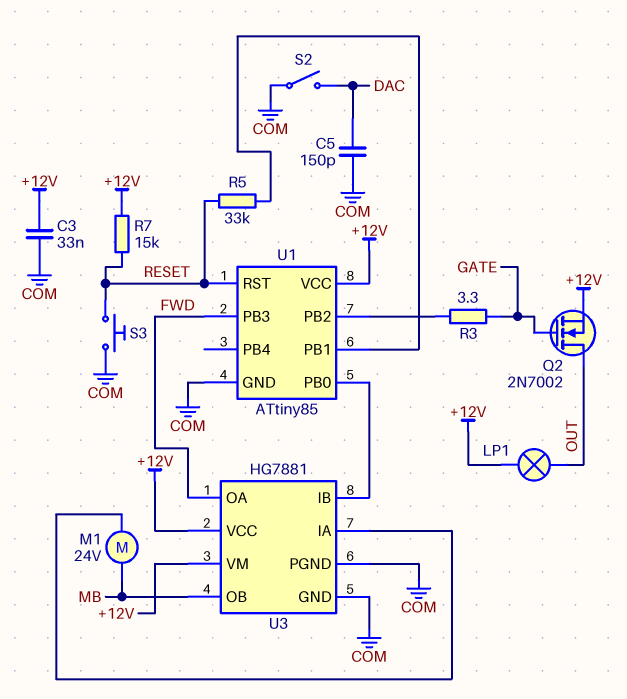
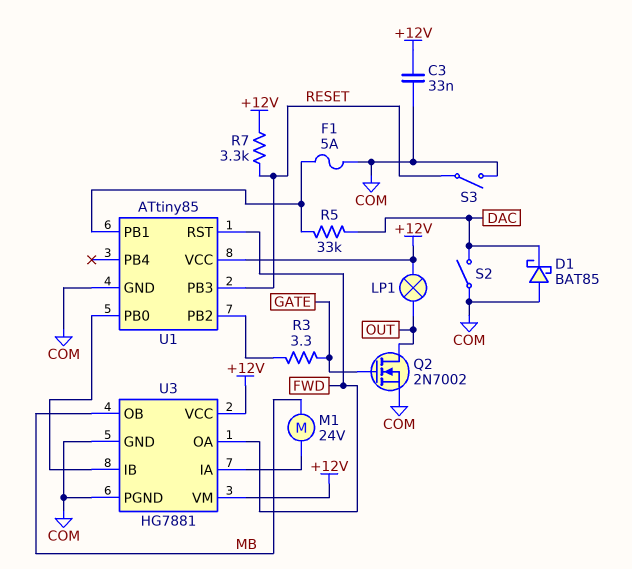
C5: 150pF (COM, DAC) -> none
D1: none -> schottky BAT85 (A COM, K DAC)
F1: none -> 5A (COM, U1/PB1)
Q2: NMOS 2N7002 (G GATE, D OUT, S +12V) -> NMOS 2N7002 (G GATE, D OUT, S COM)
R5: 33k (RESET, U1/PB1) -> 33k (DAC, U1/PB1)
R7: 15k (+12V, RESET) -> 3.3k (+12V, RESET)
S3: button (COM, RESET) -> switch (COM, RESET)
U1 pin PB3: FWD -> RESET
U1 pin RST: RESET -> FWD

